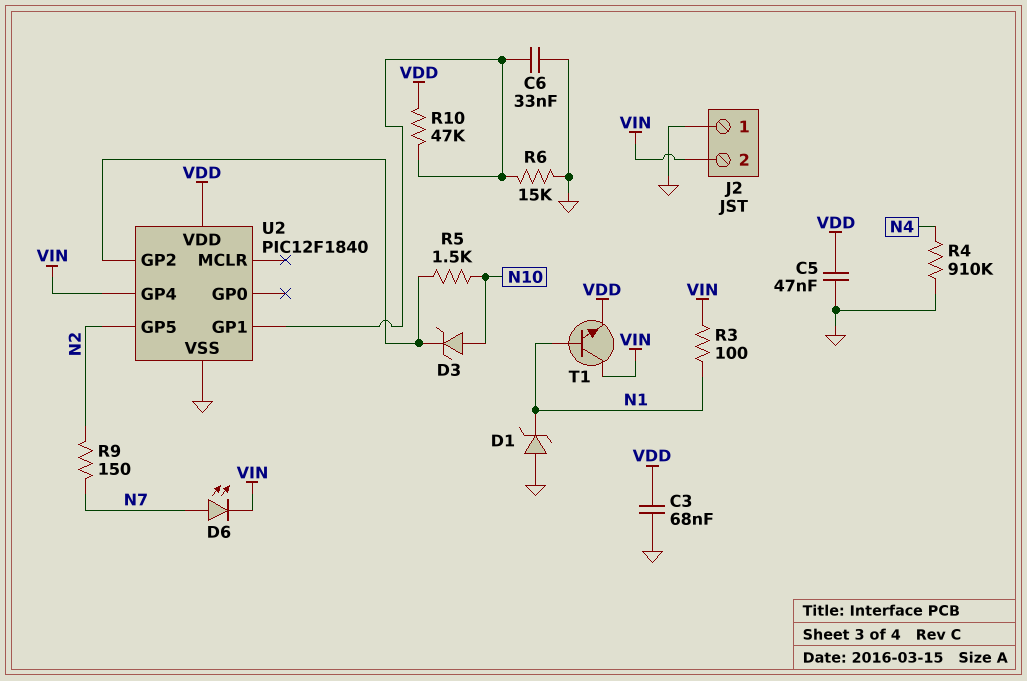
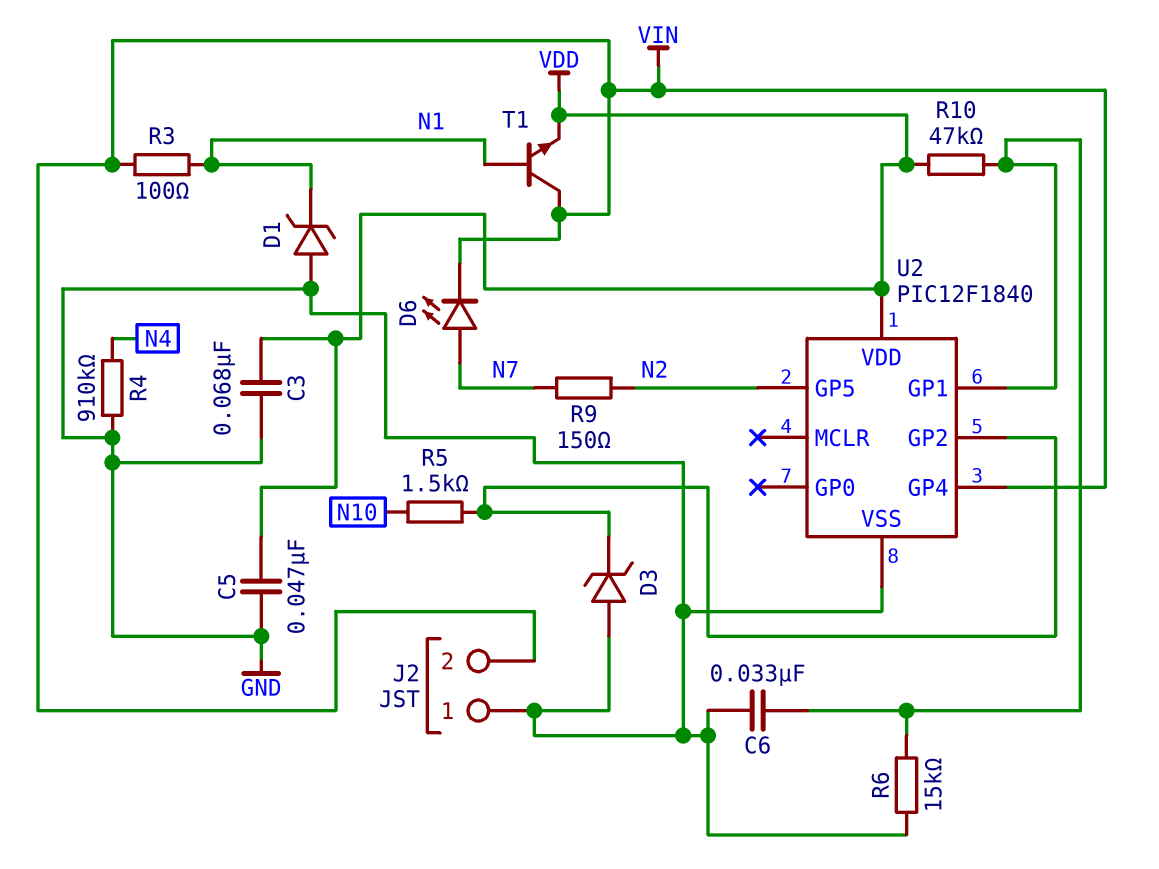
D3: zener (A N10, K U2/GP2) -> zener (A GND, K U2/GP2)

